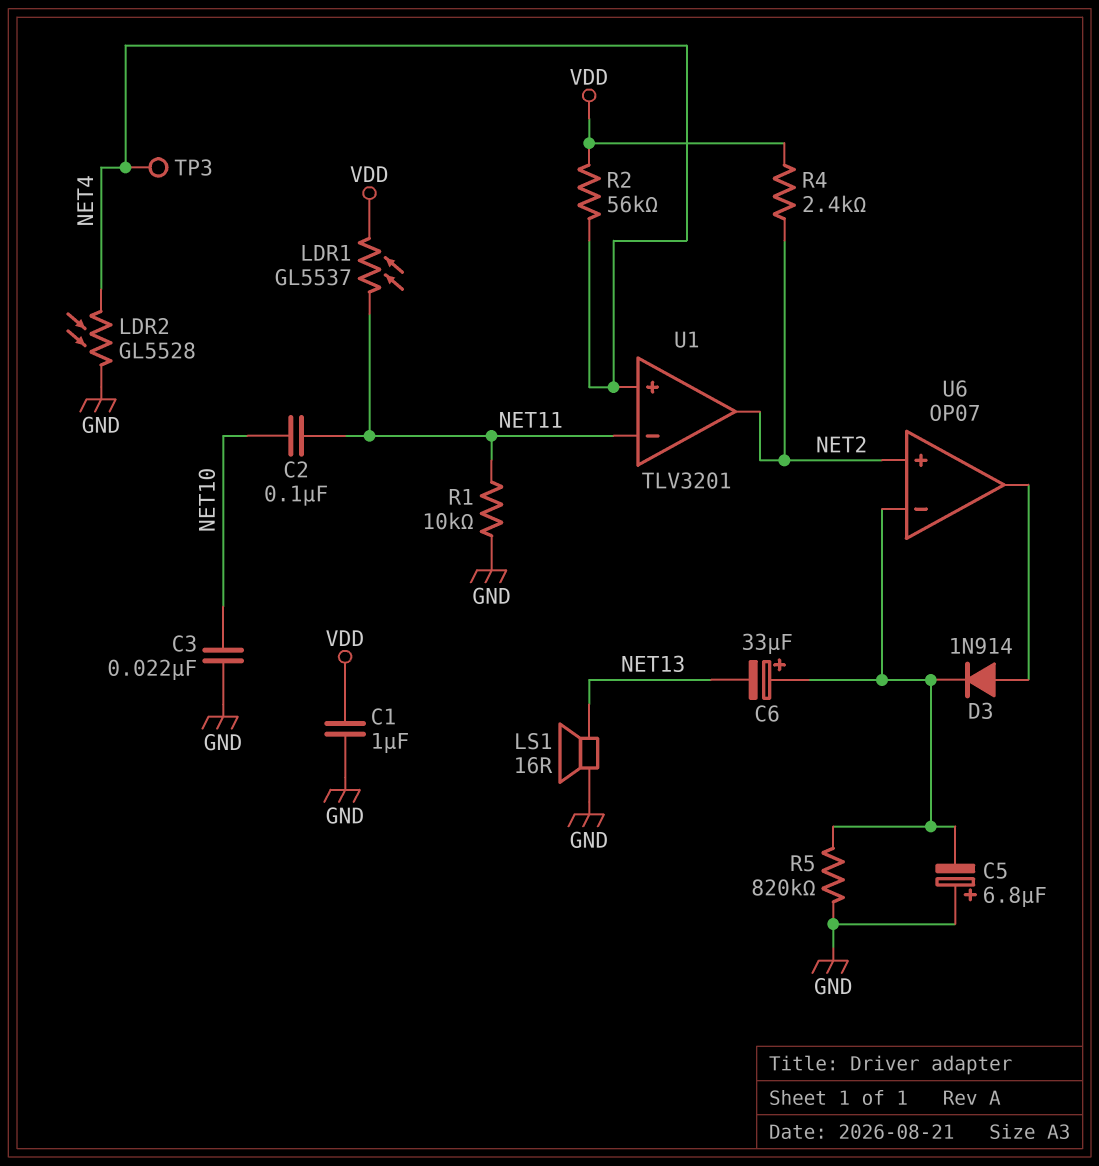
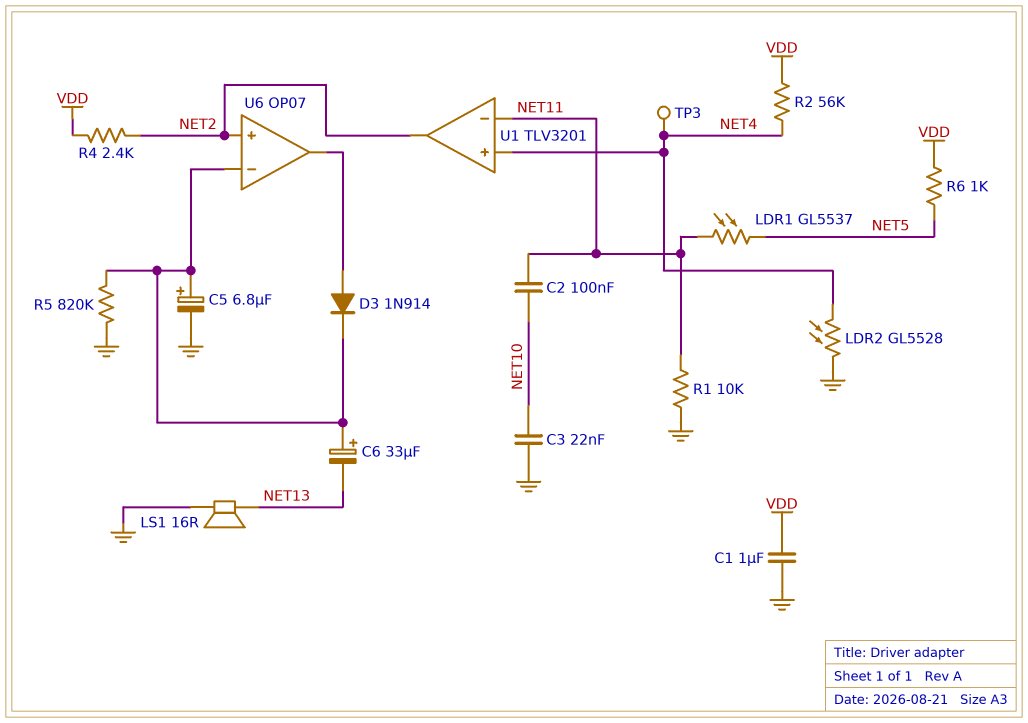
C5: 6.8uF (plus GND, minus U6/in-) -> 6.8uF (plus U6/in-, minus GND)
LDR1: GL5537 (NET11, VDD) -> GL5537 (NET5, NET11)
R6: none -> 1k (NET5, VDD)

